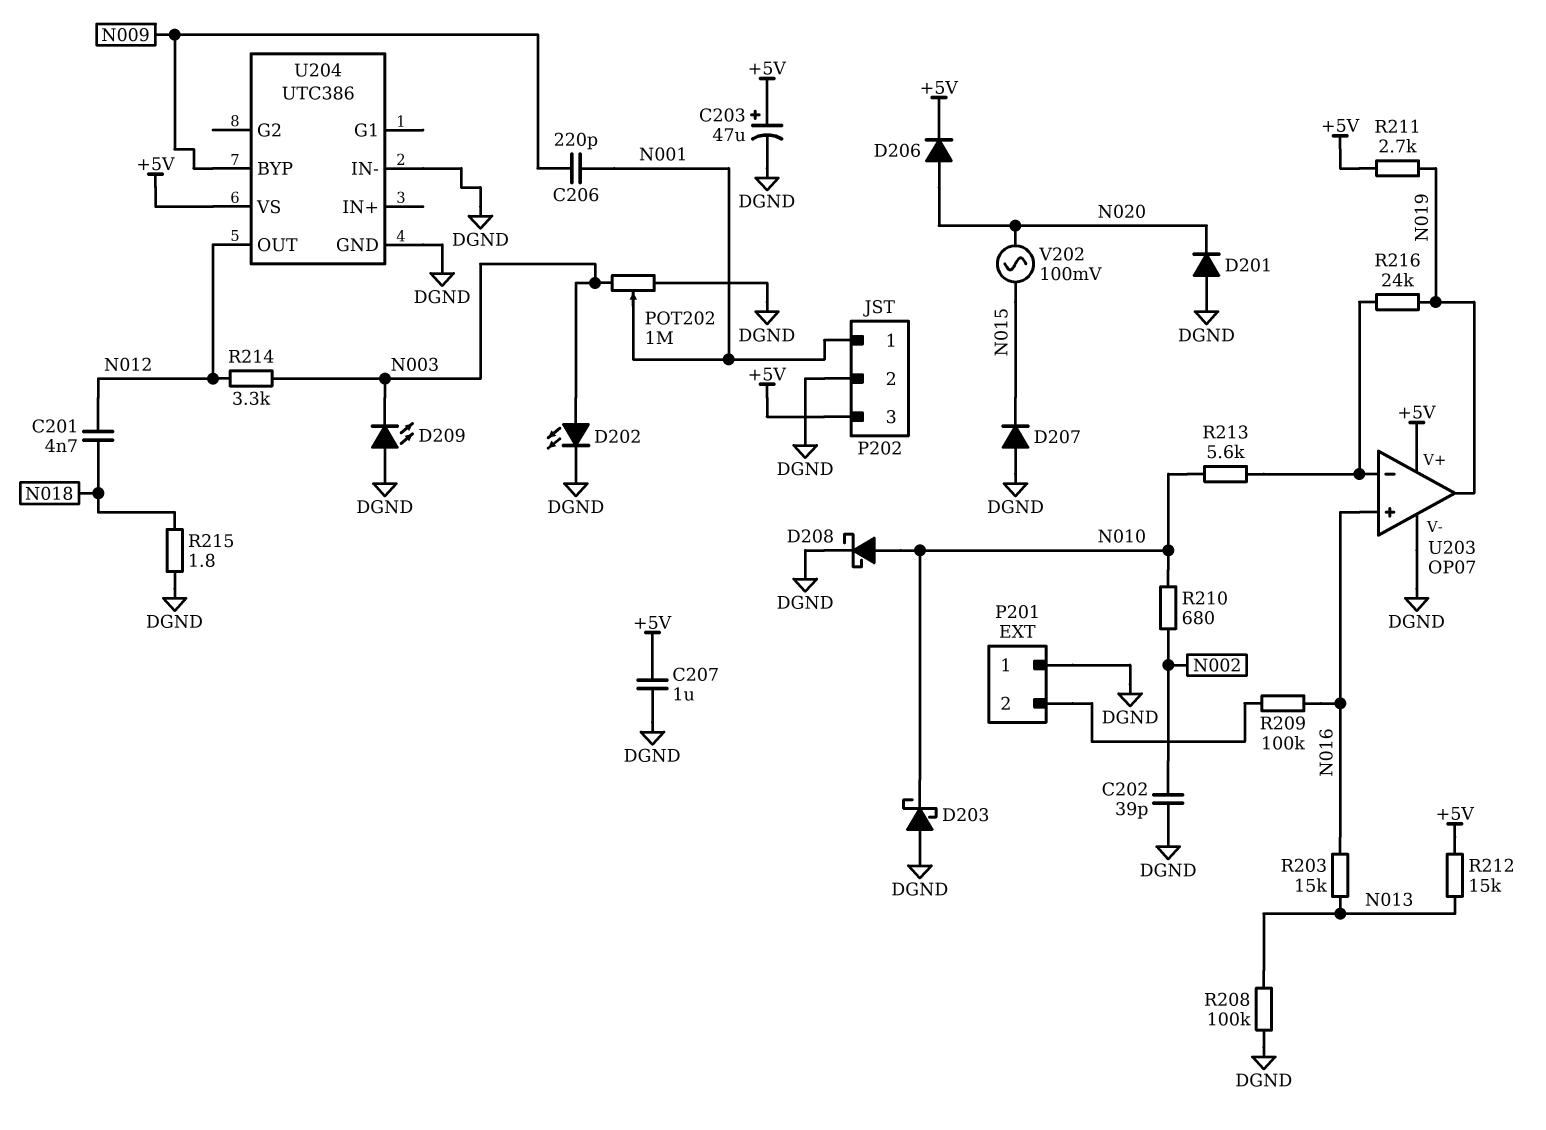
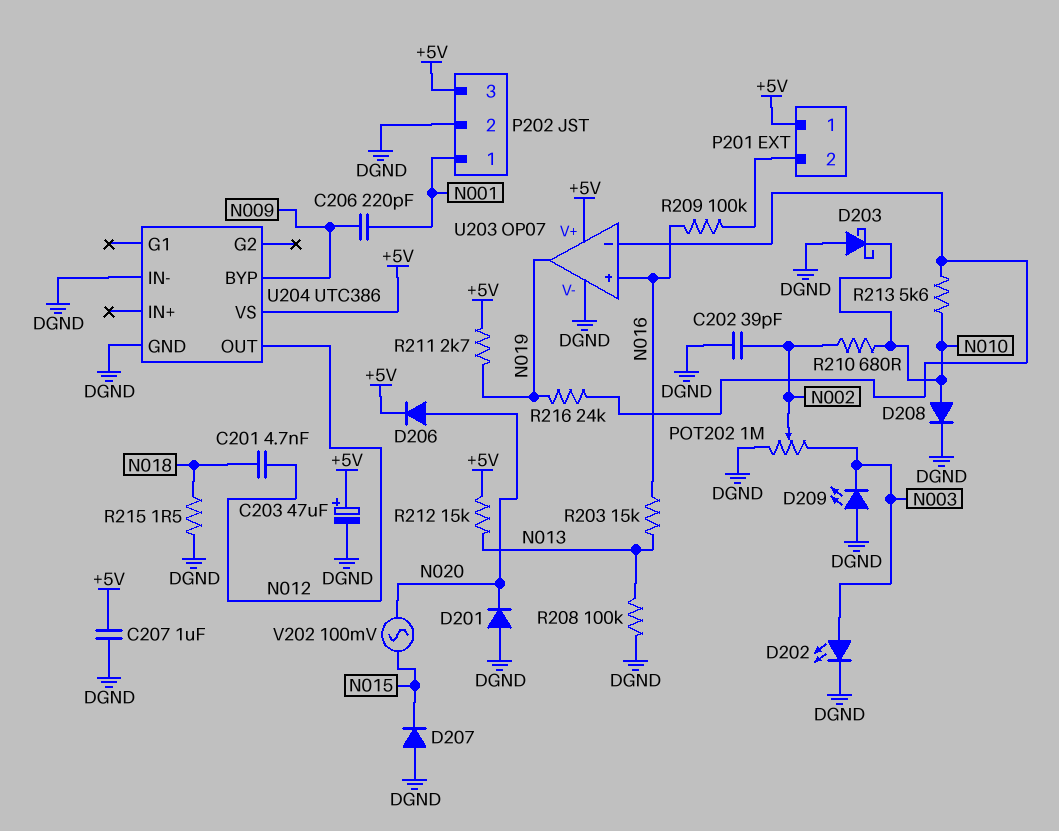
D208: schottky (A N010, K DGND) -> diode (A N010, K DGND)
P201 pin 1: DGND -> +5V
POT202: 1M (DGND, N003, wiper N001) -> 1M (DGND, N003, wiper N002)
R214: 3.3k (N003, N012) -> none
R215: 1.8 (DGND, N018) -> 1.5 (DGND, N018)

